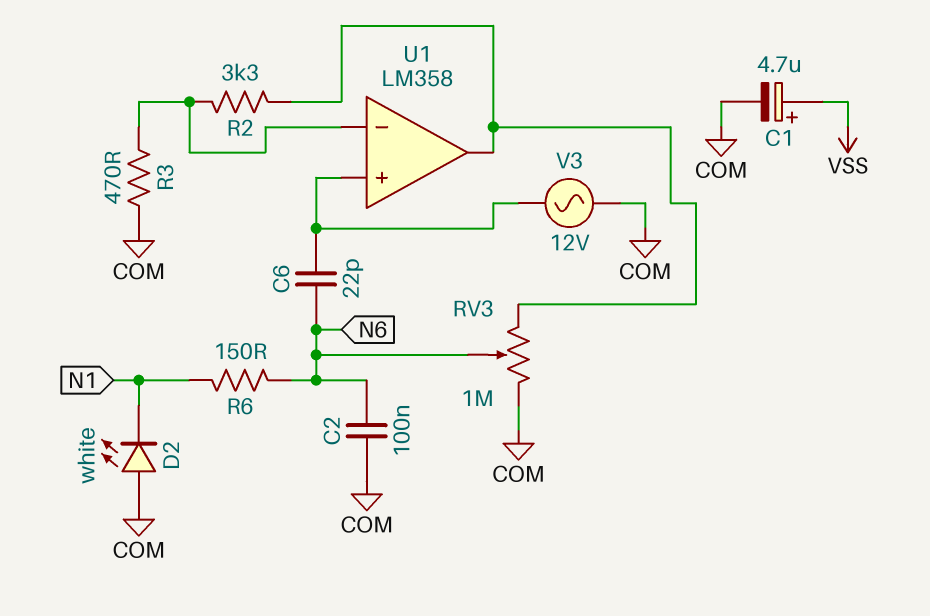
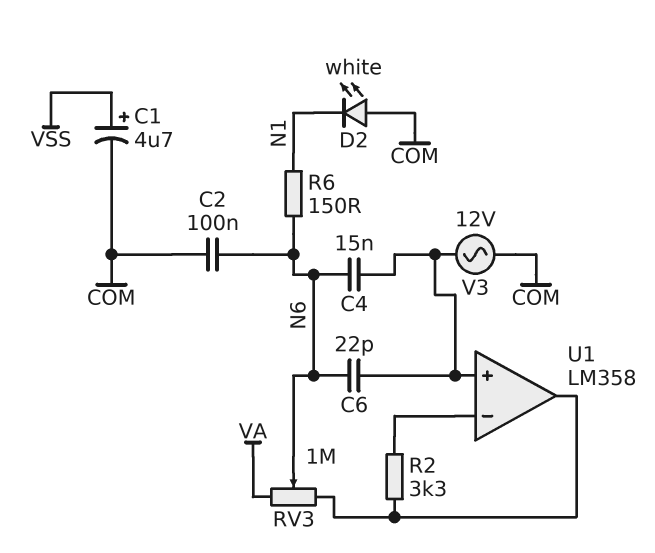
C4: none -> 15nF (N6, U1/in+)
R3: 470 (COM, U1/in-) -> none
RV3: 1M (COM, U1/out, wiper N6) -> 1M (U1/out, VA, wiper N6)

